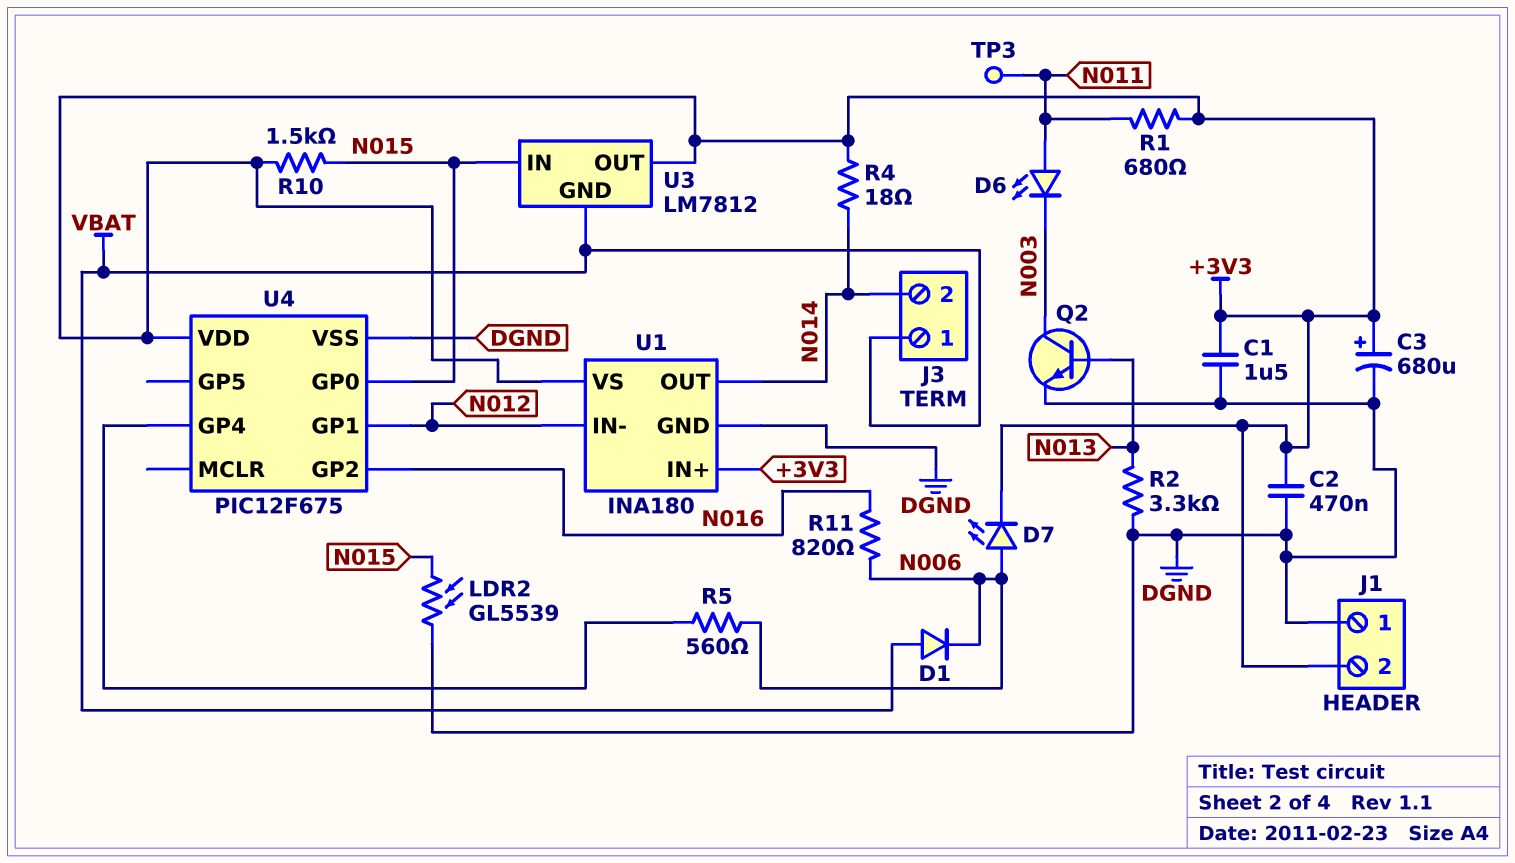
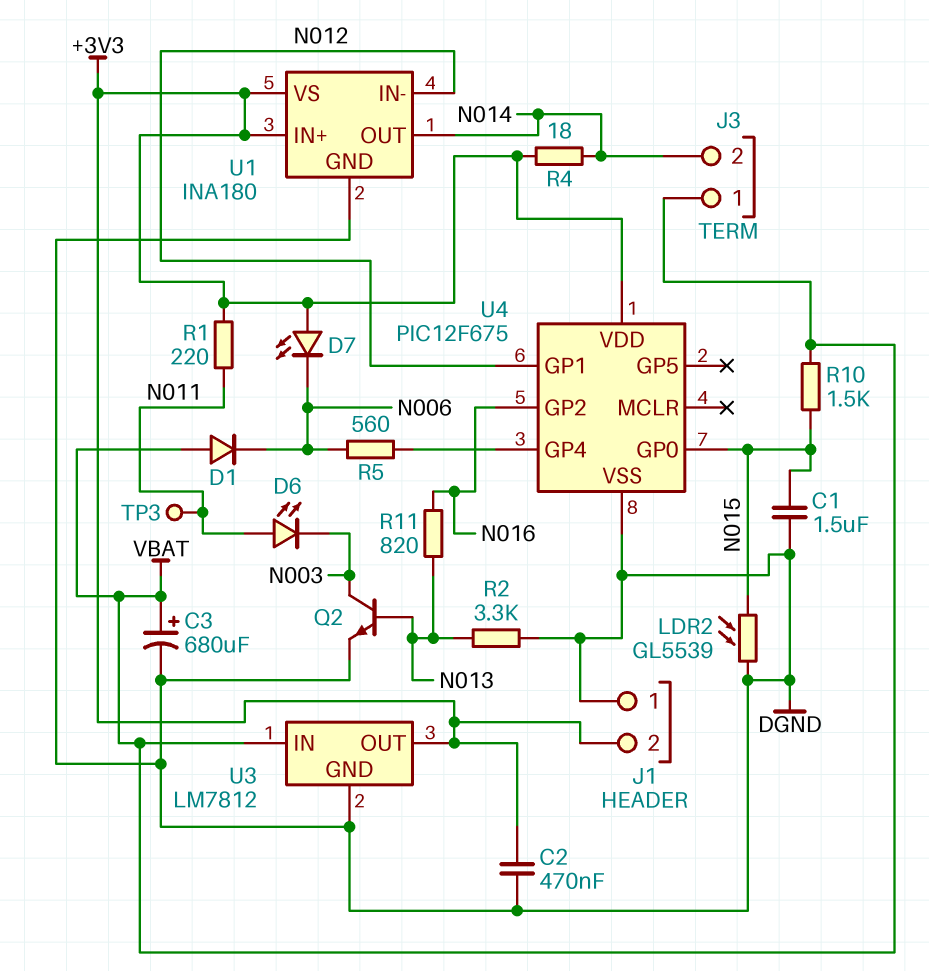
C1: 1.5uF (+3V3, DGND) -> 1.5uF (DGND, N015)
C3: 680uF (plus +3V3, minus DGND) -> 680uF (plus VBAT, minus DGND)
D7: LED (A N006, K +3V3) -> LED (A +3V3, K N006)
R1: 680 (+3V3, N011) -> 220 (+3V3, N011)
R10: 1.5k (+3V3, N015) -> 1.5k (N015, VBAT)
R11: 820 (N006, N016) -> 820 (N013, N016)
U3 pin GND: VBAT -> DGND
U3 pin IN: N015 -> VBAT

